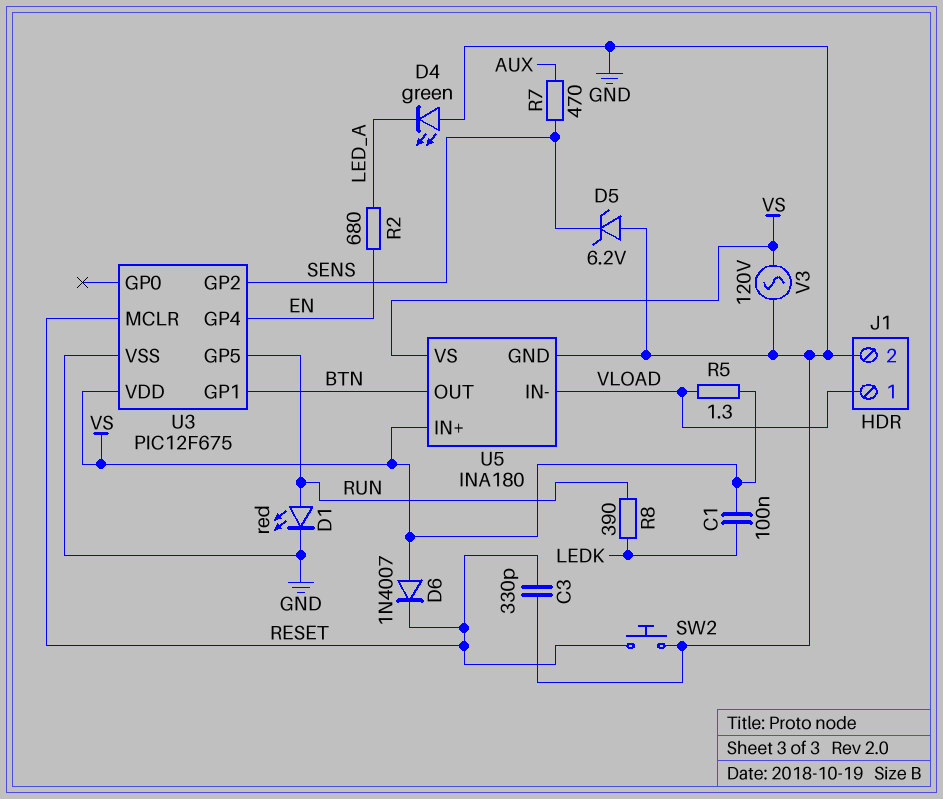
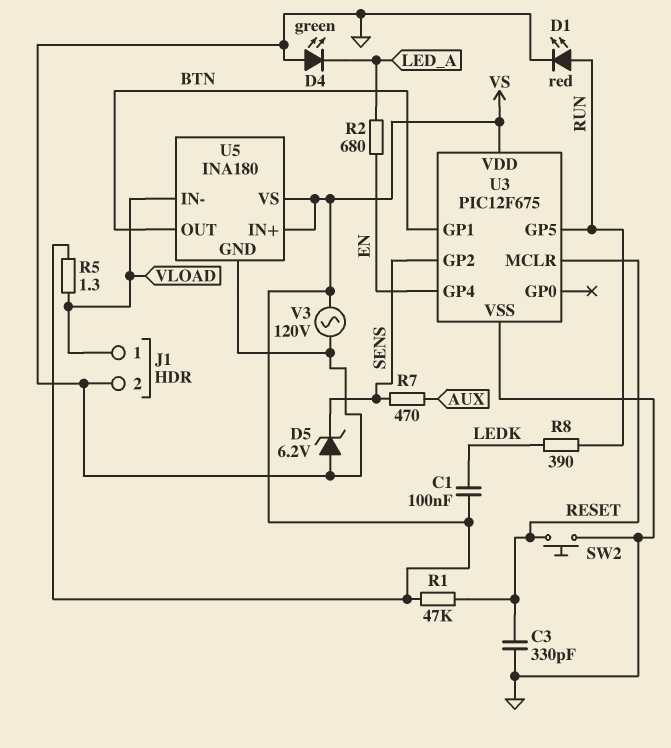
D6: diode 1N4007 (A VS, K RESET) -> none
R1: none -> 47k (RESET, VS)

